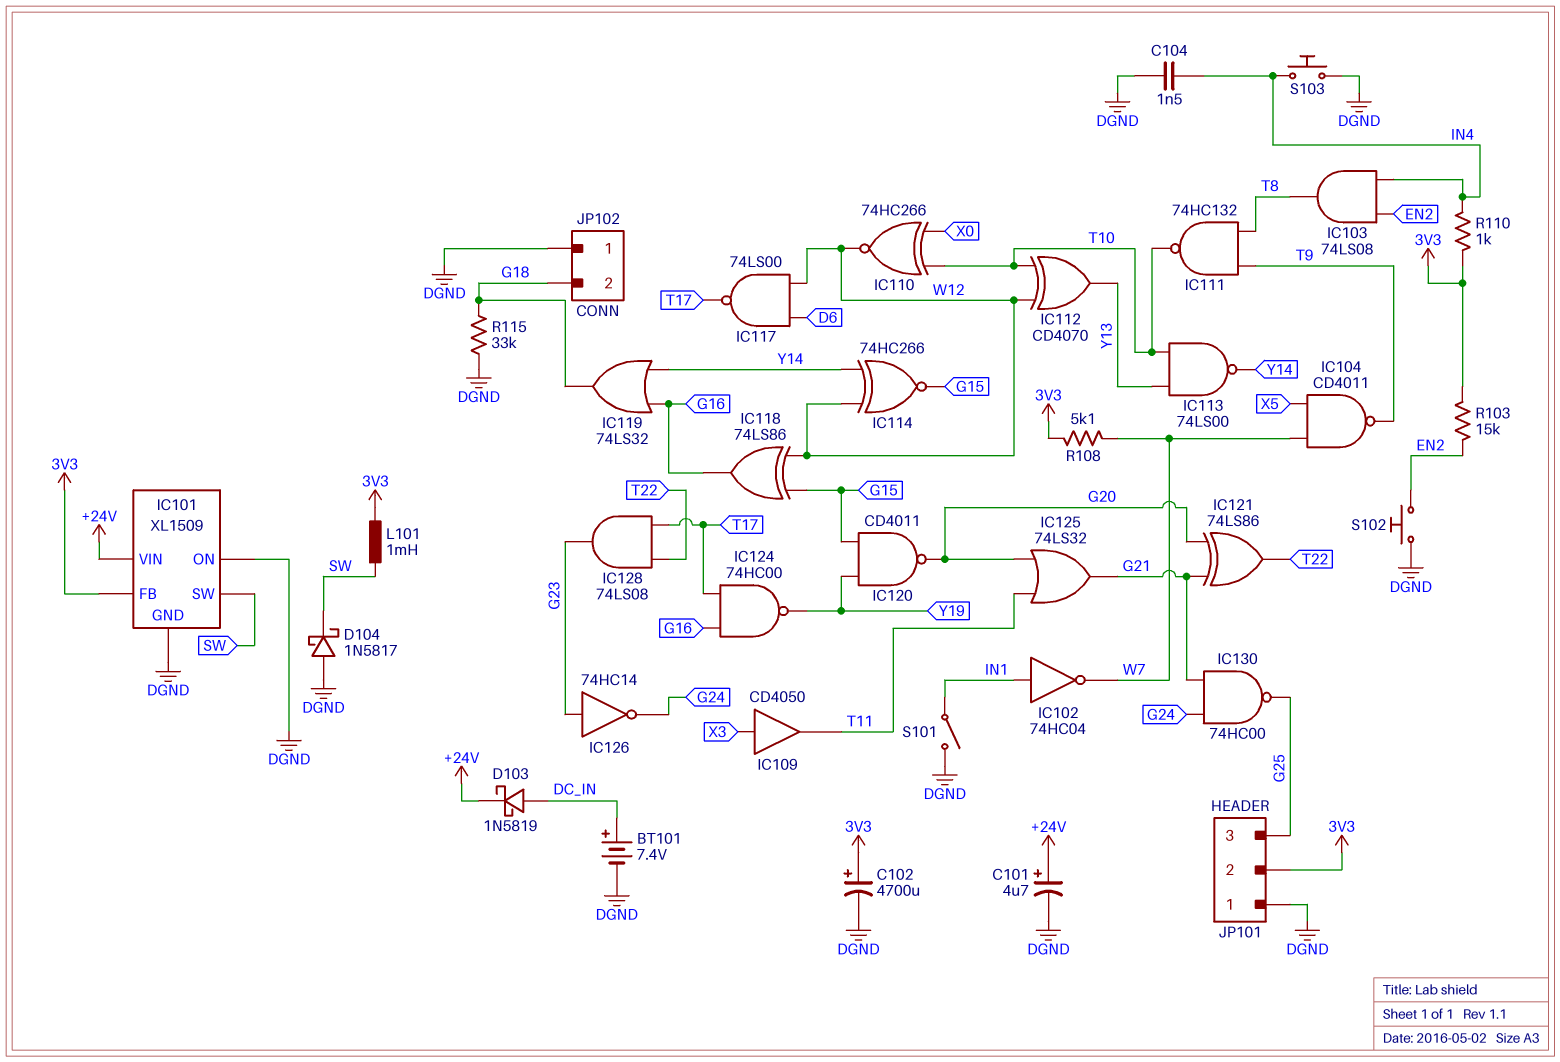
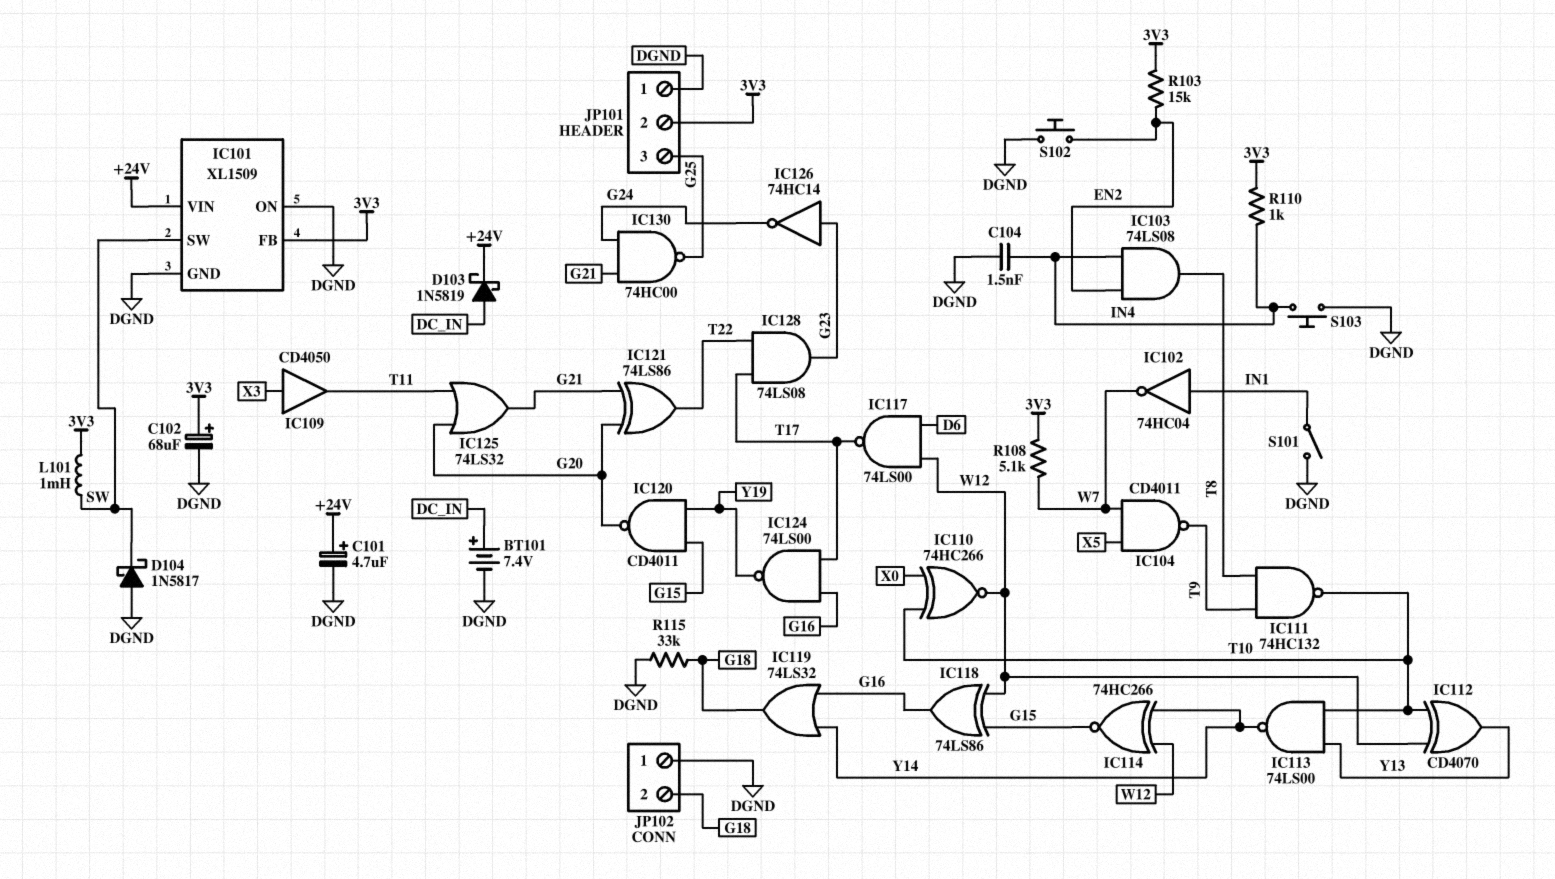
C102: 4700uF (plus 3V3, minus DGND) -> 68uF (plus 3V3, minus DGND)
IC124: NAND 74HC00 (in G16, in T17, out Y19) -> NAND 74LS00 (in G16, in T17, out Y19)

